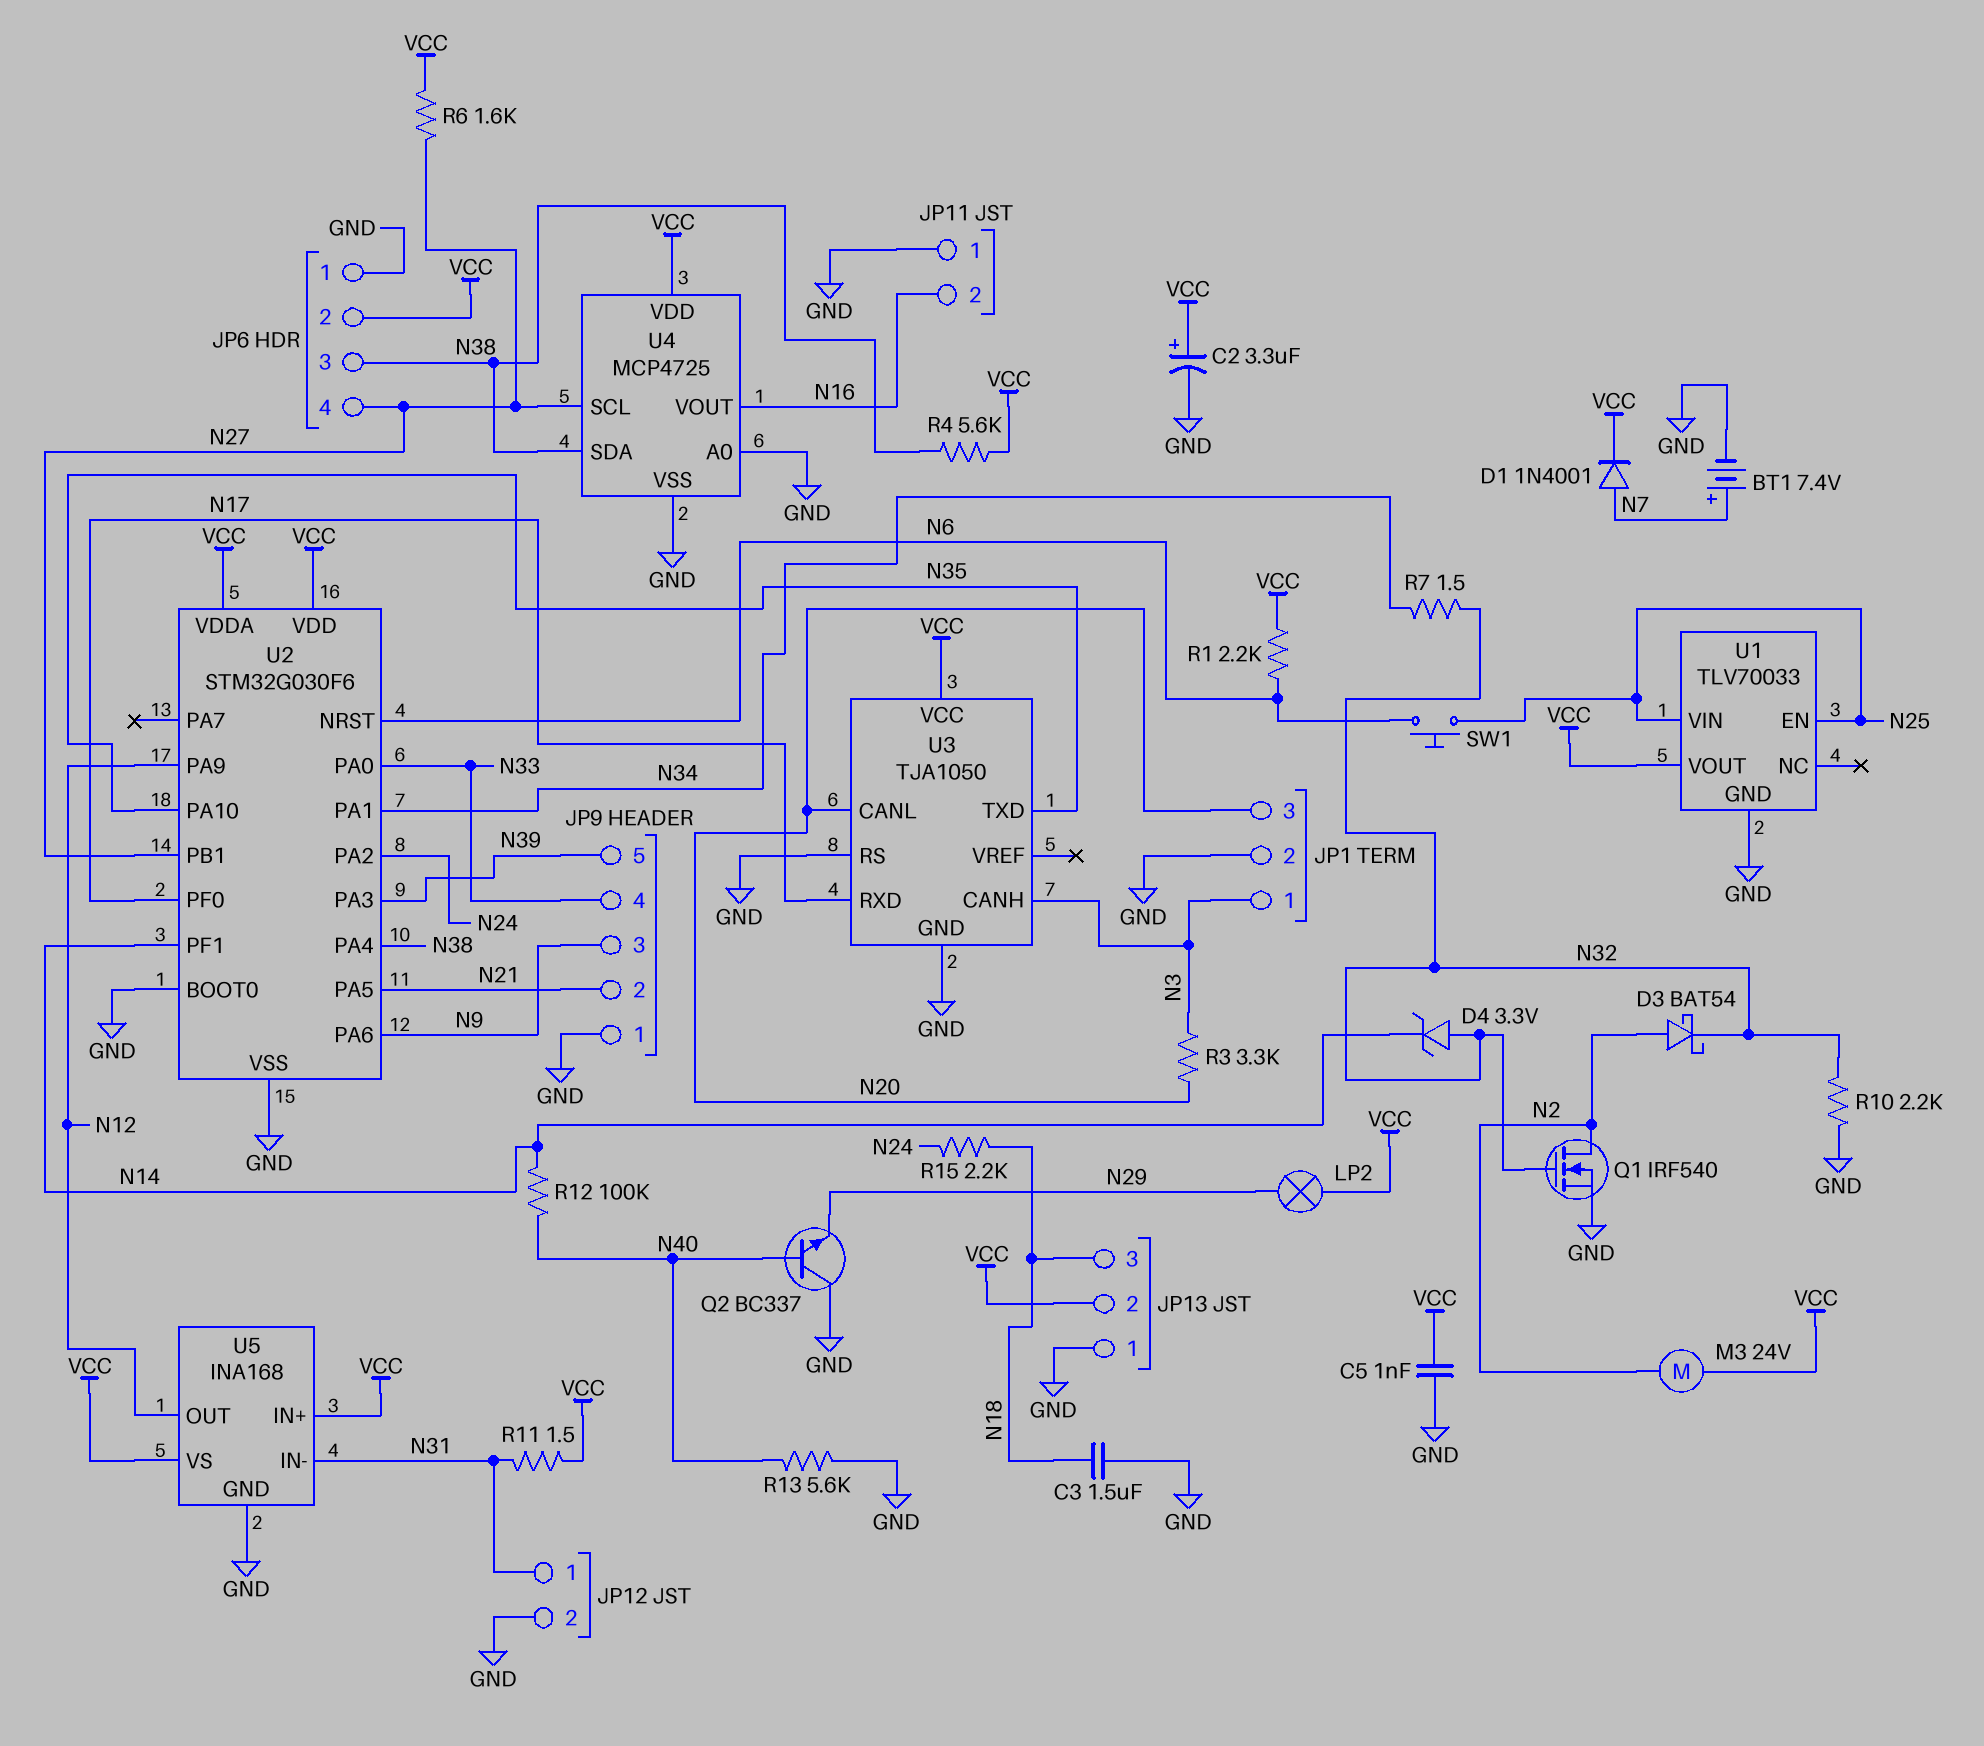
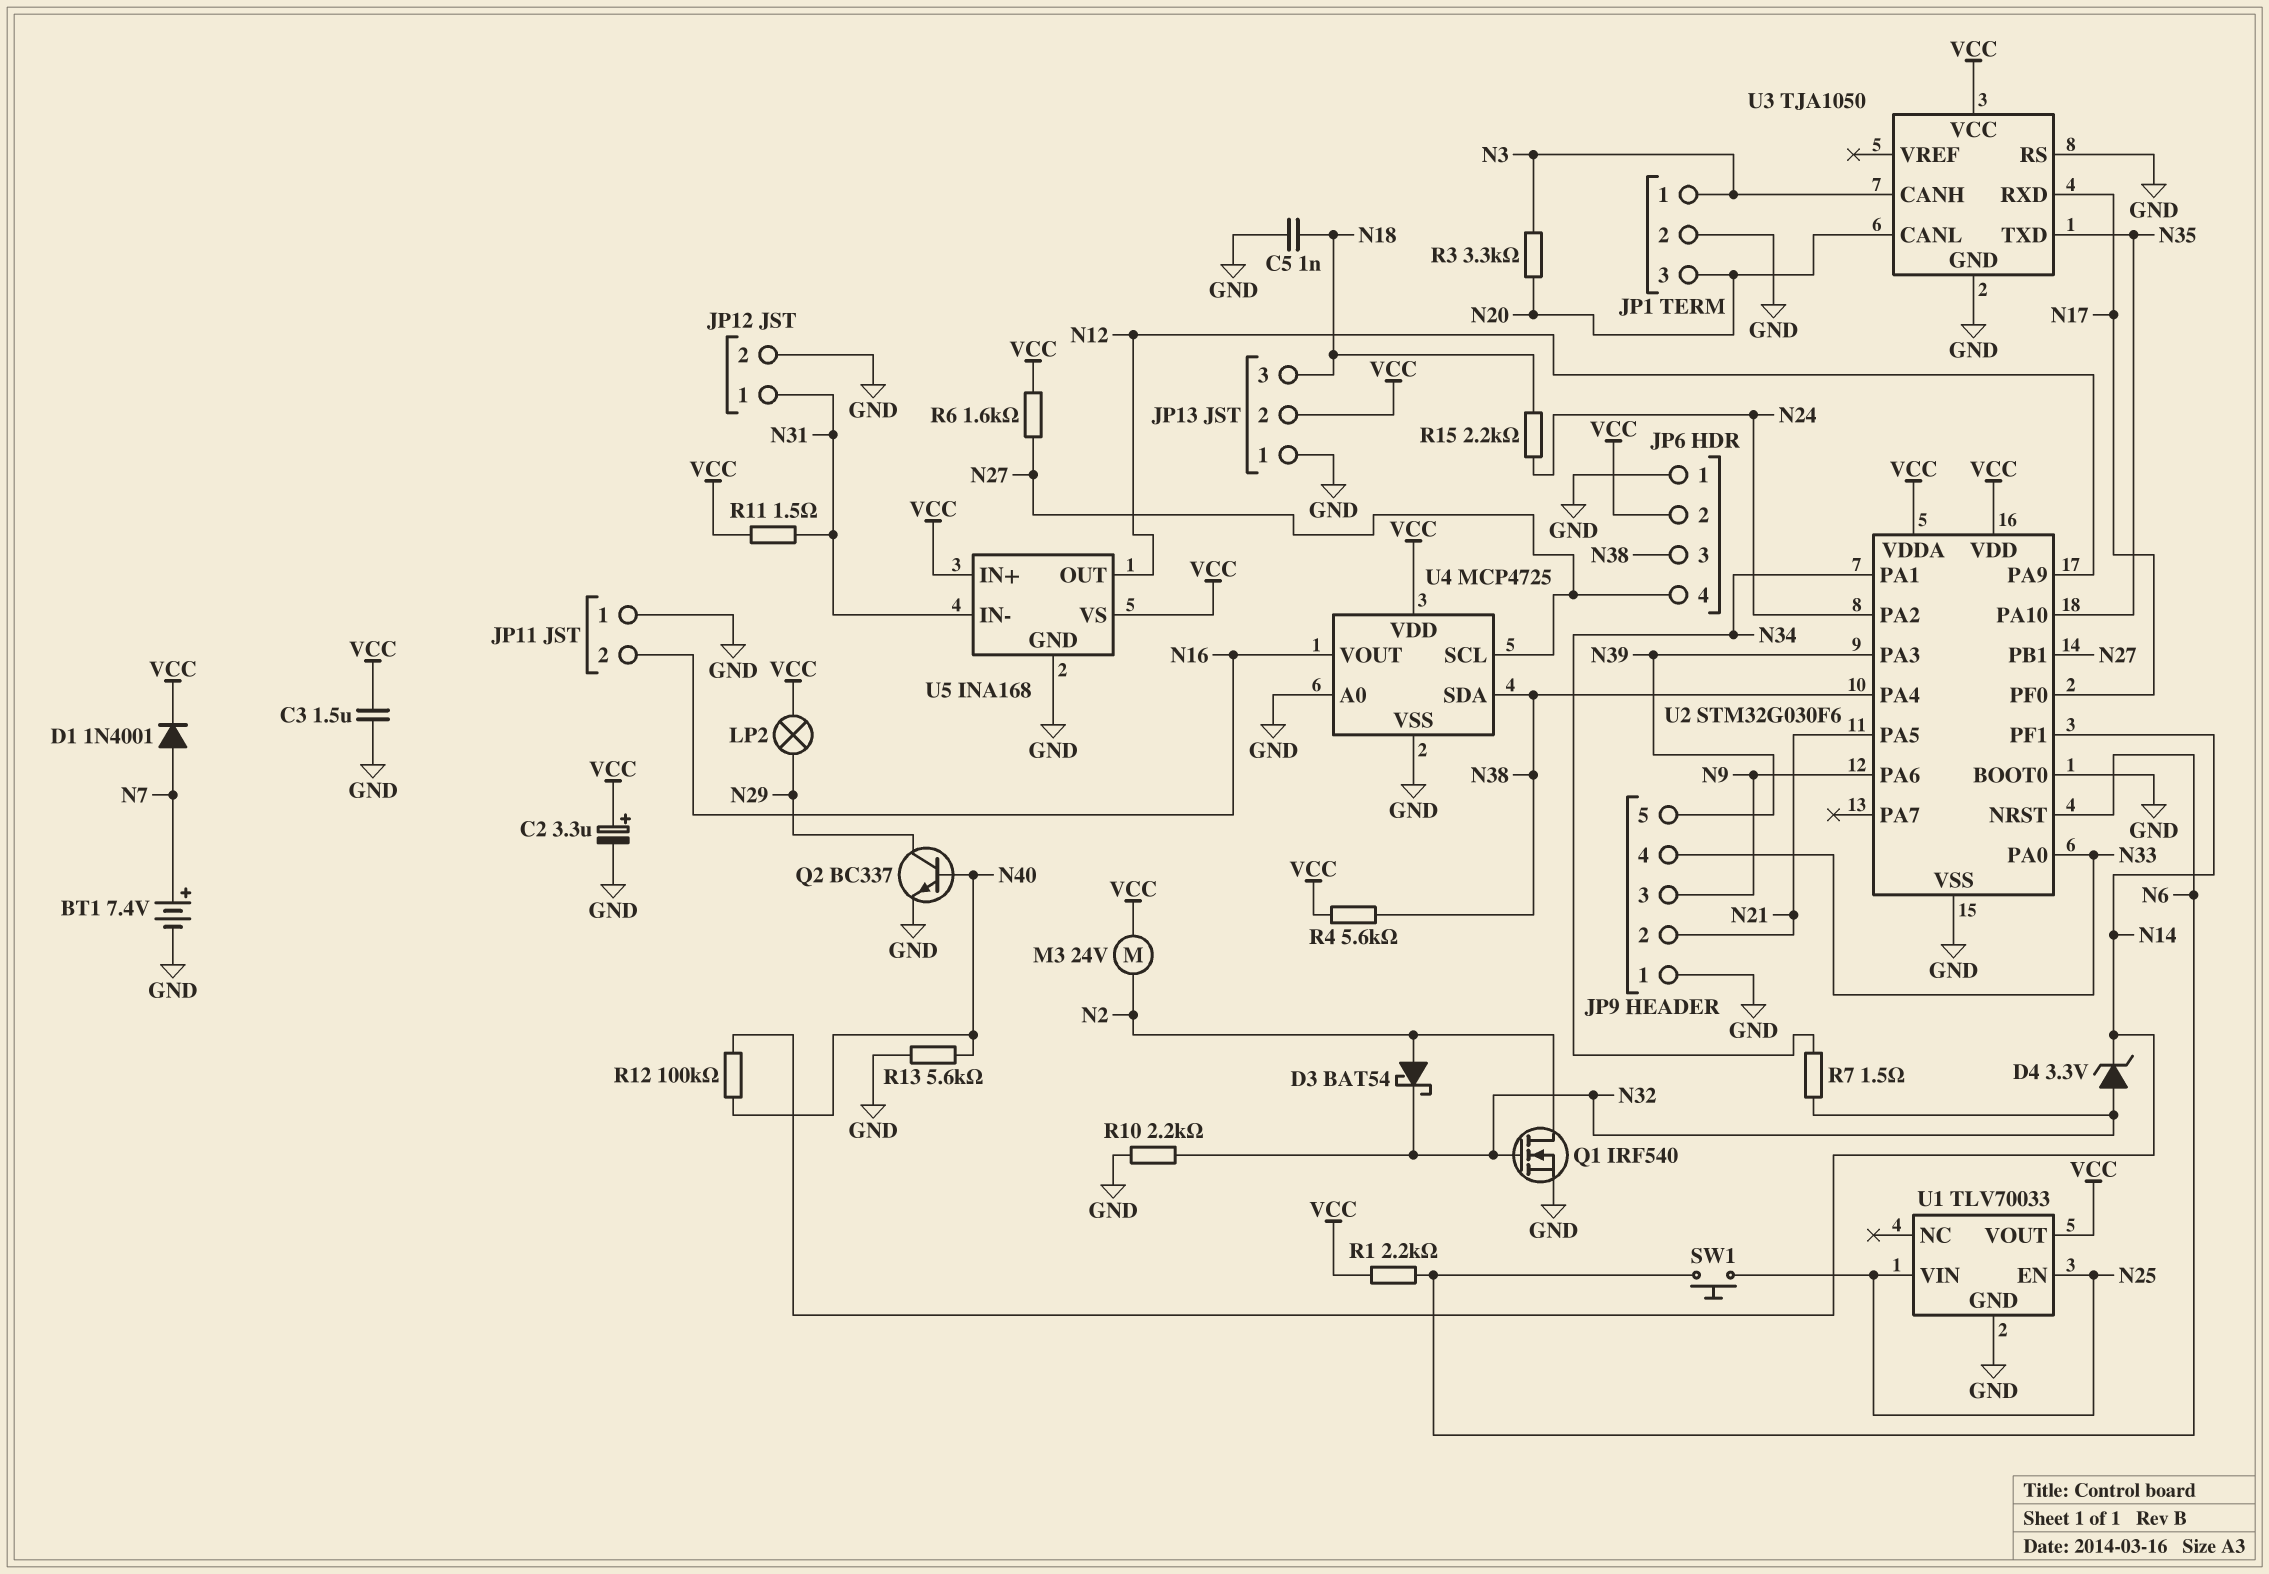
C3: 1.5uF (GND, N18) -> 1.5uF (GND, VCC)
C5: 1nF (GND, VCC) -> 1nF (GND, N18)
Q2: NPN BC337 (B N40, C GND, E N29) -> NPN BC337 (B N40, C N29, E GND)

